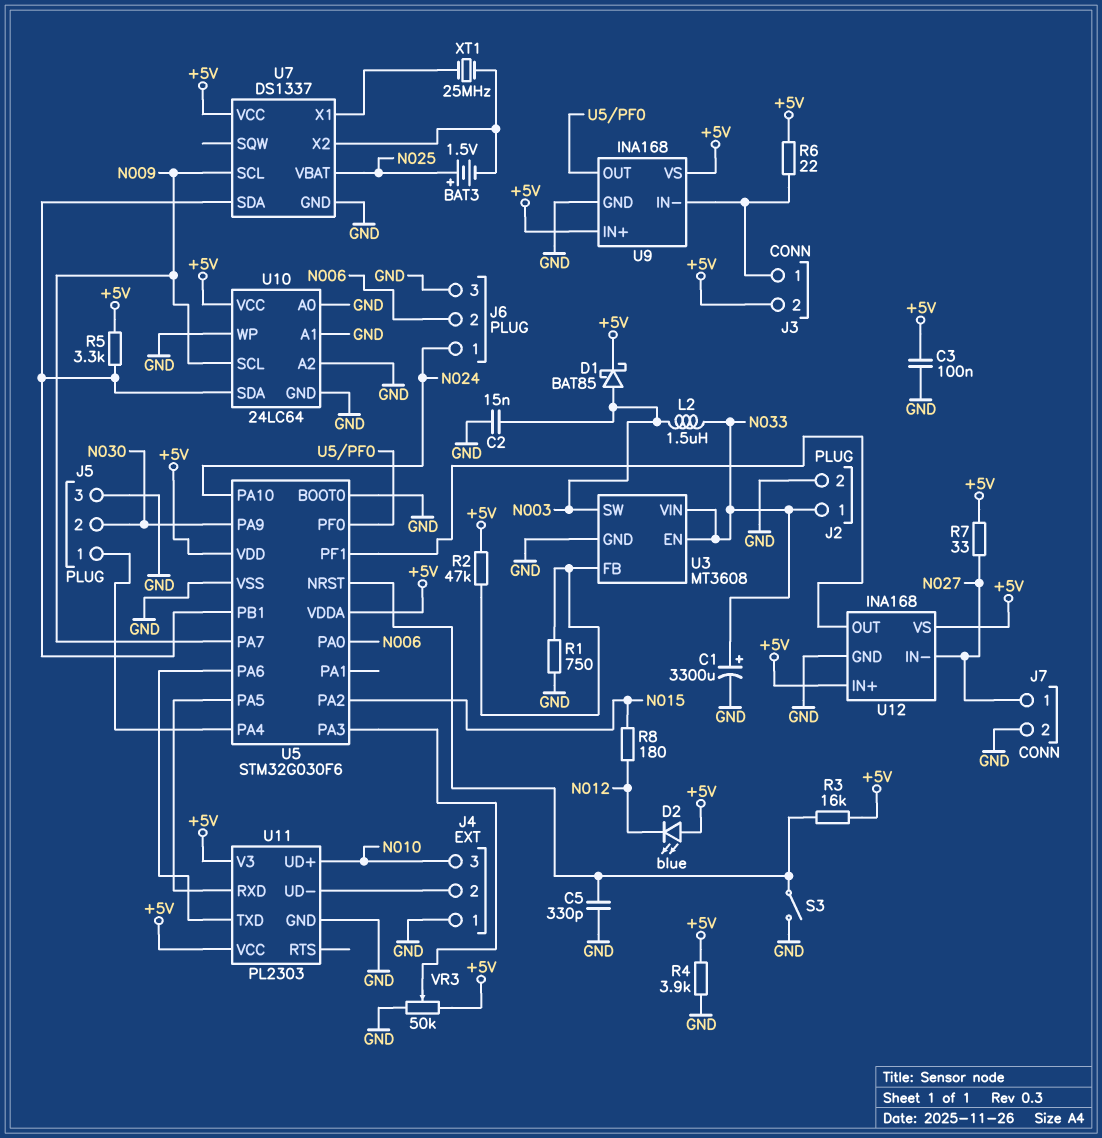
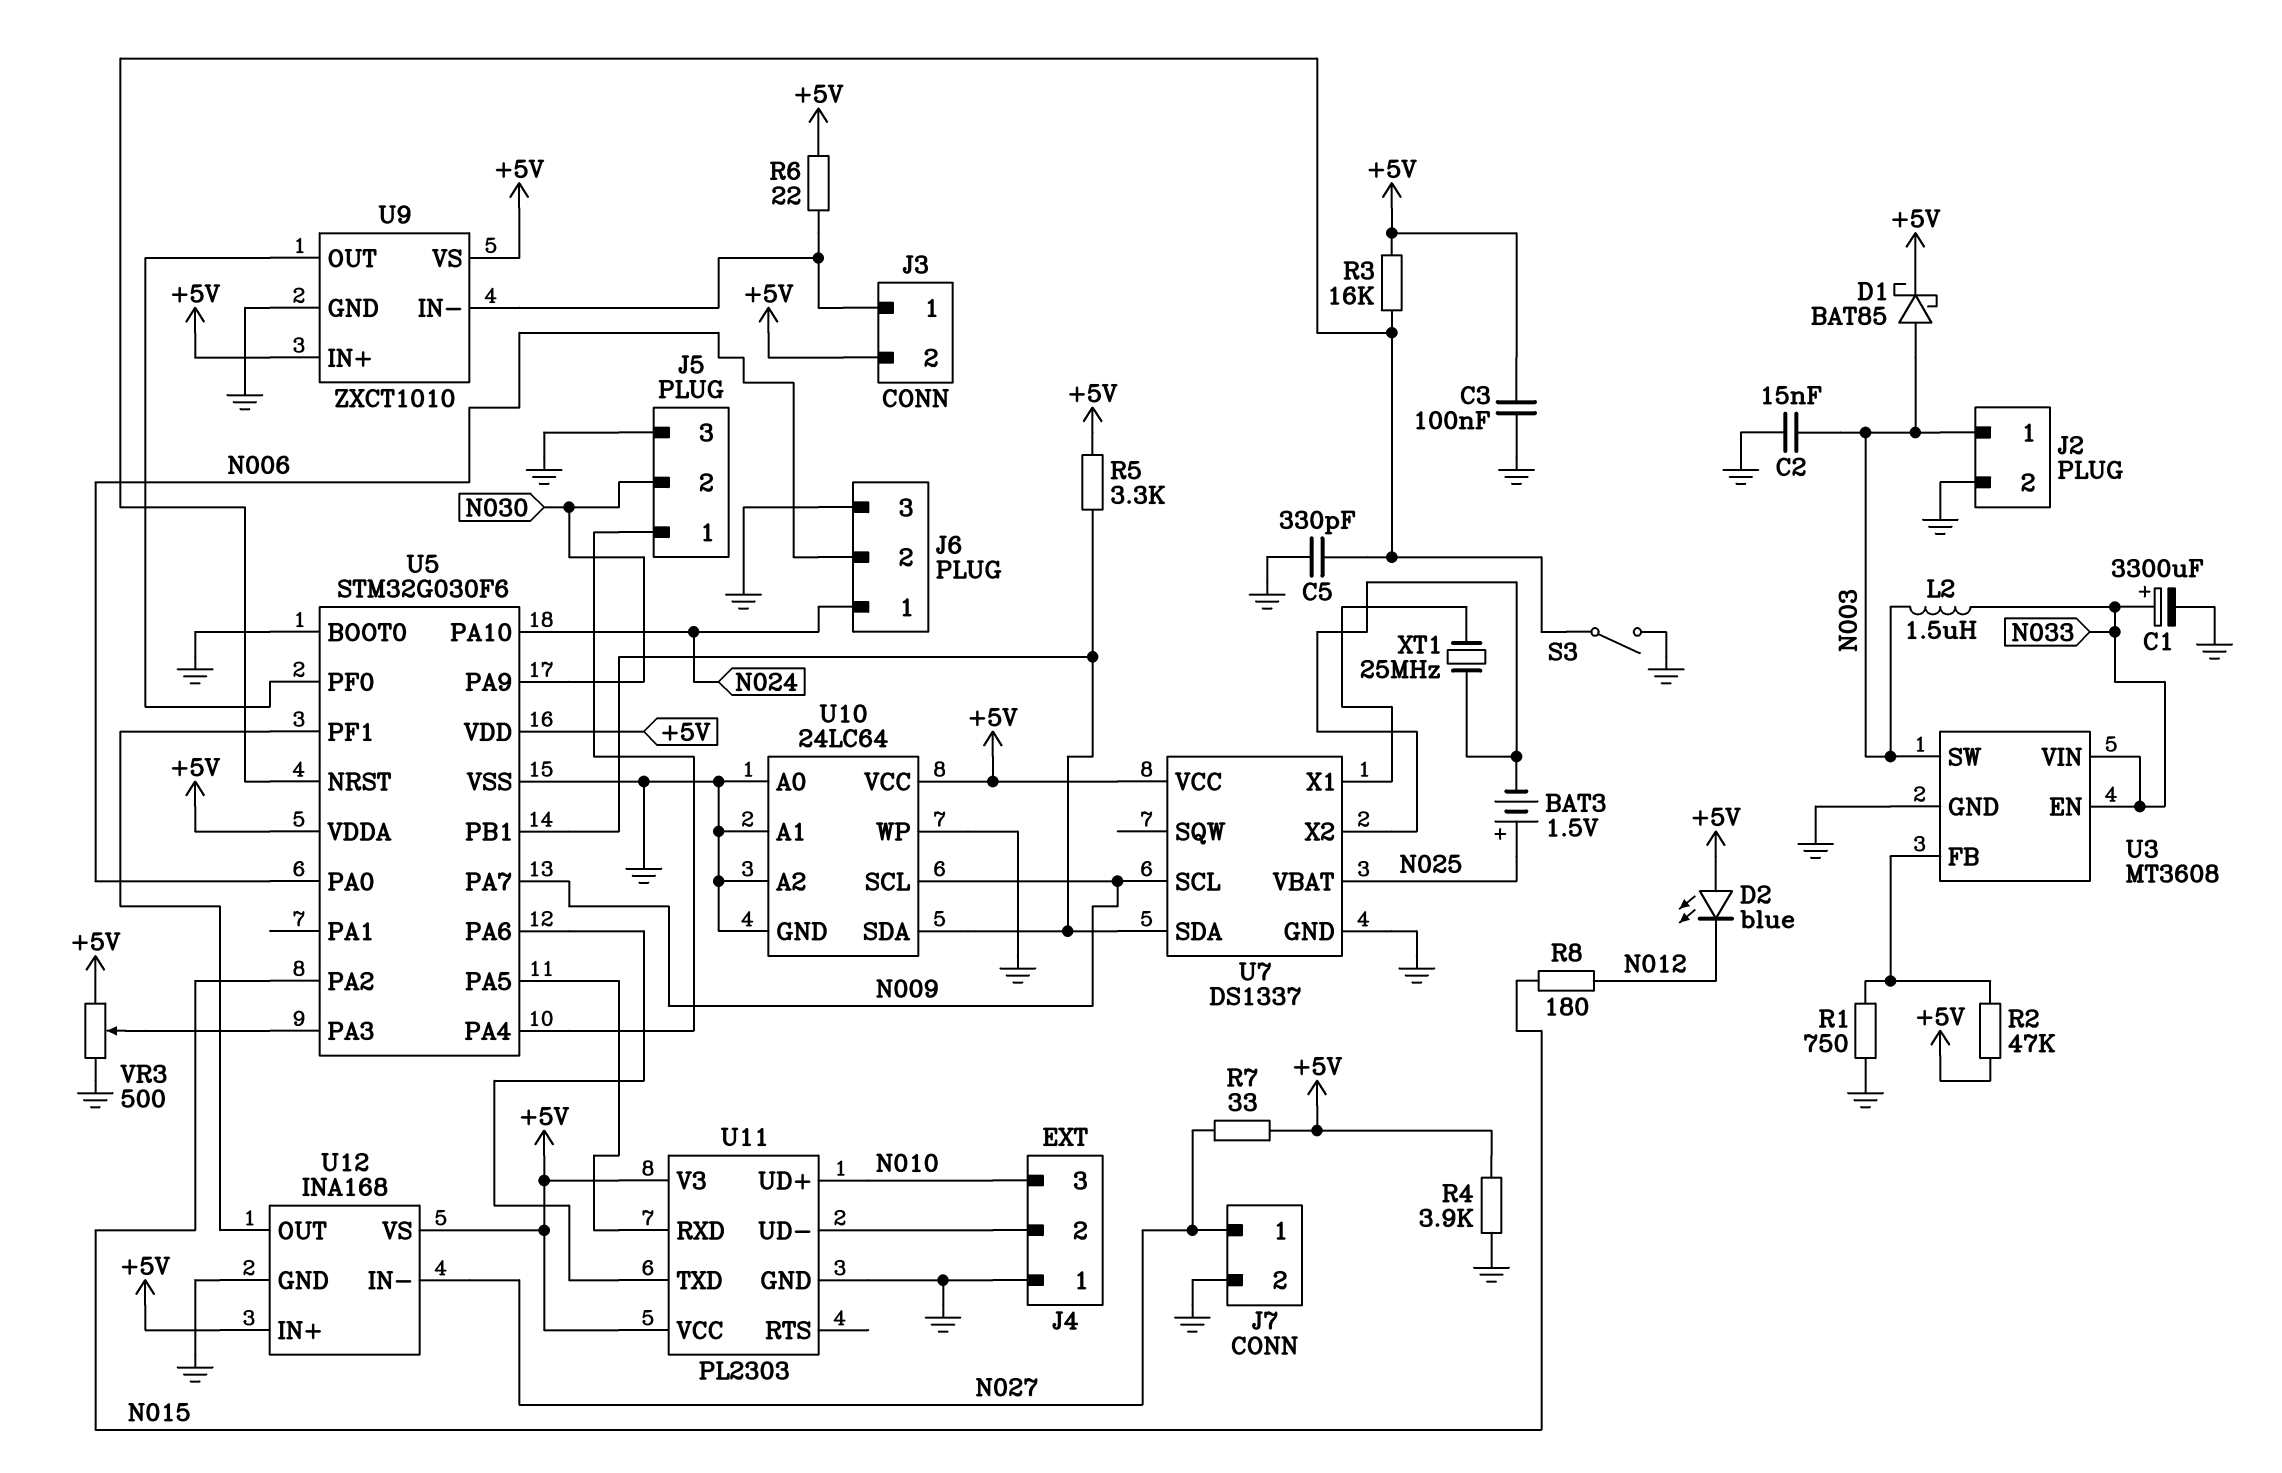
J2 pin 1: N033 -> N003
U9: INA168 -> ZXCT1010
VR3: 50k (+5V, GND, wiper U5/PA3) -> 500 (+5V, GND, wiper U5/PA3)

